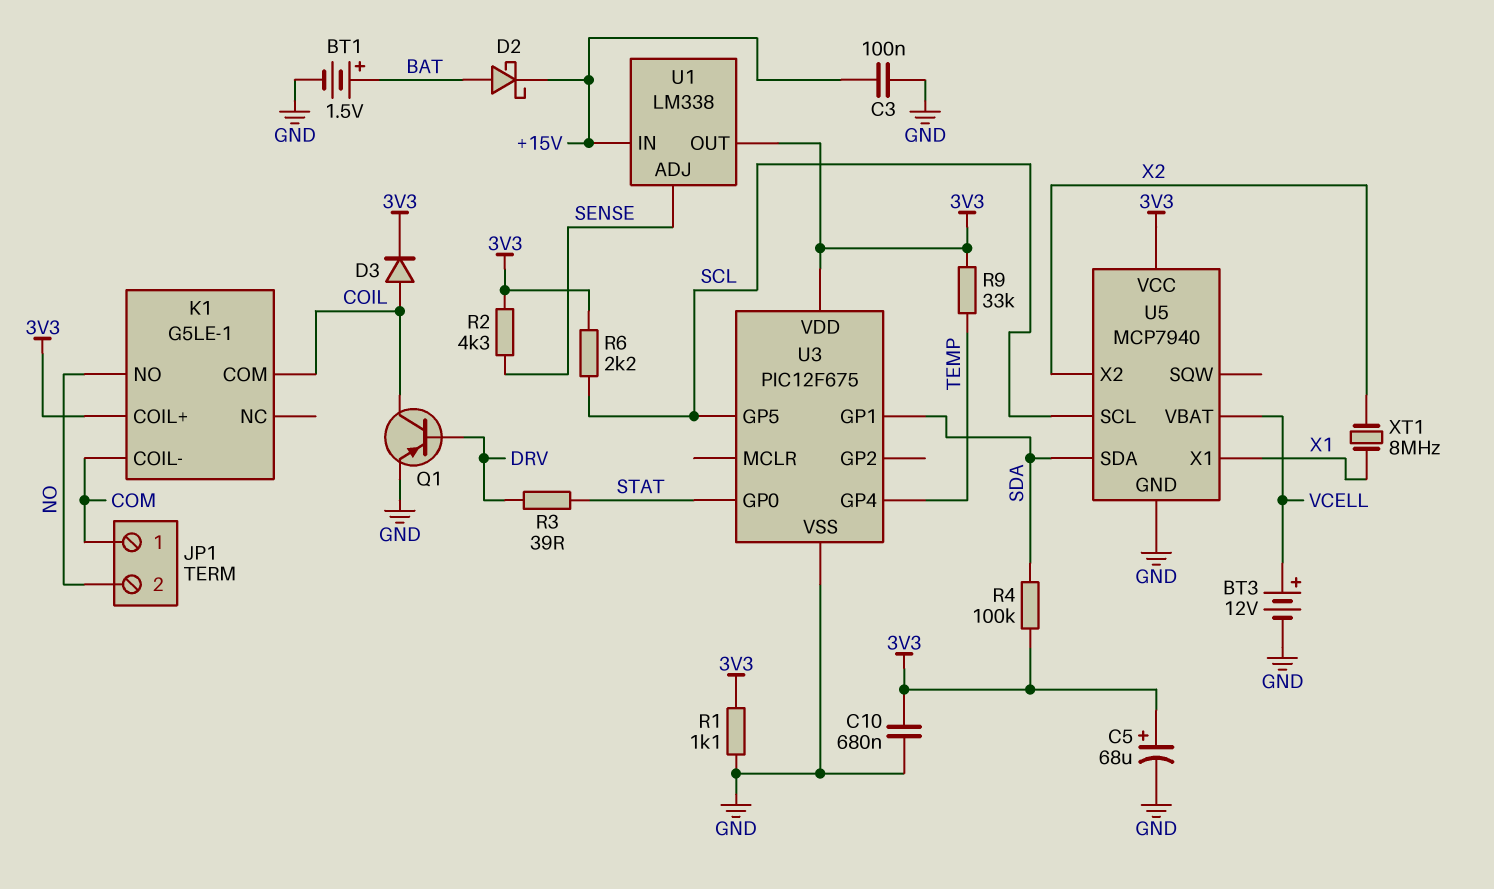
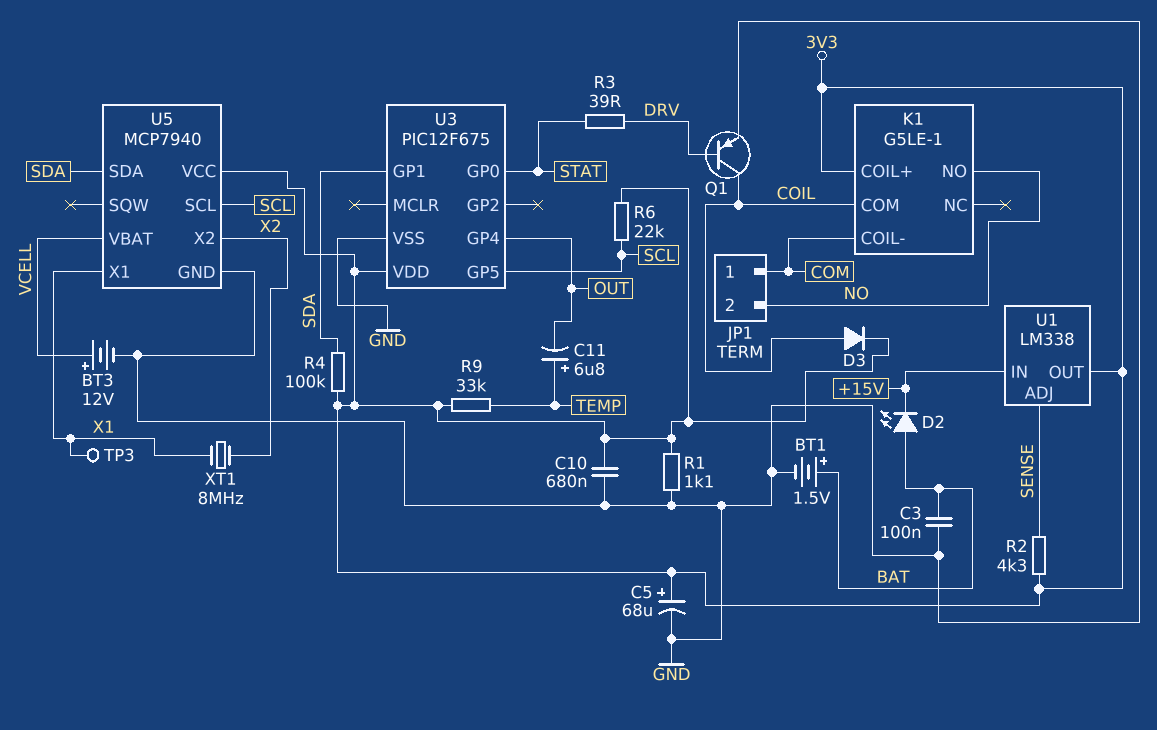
C3: 100nF (+15V, GND) -> 100nF (BAT, GND)
C11: none -> 6.8uF (plus TEMP, minus OUT)
D2: schottky (A BAT, K +15V) -> LED (A BAT, K +15V)
R6: 2.2k (3V3, SCL) -> 22k (3V3, SCL)
TP3: none -> test point (X1)
U3 pin GP4: TEMP -> OUT

